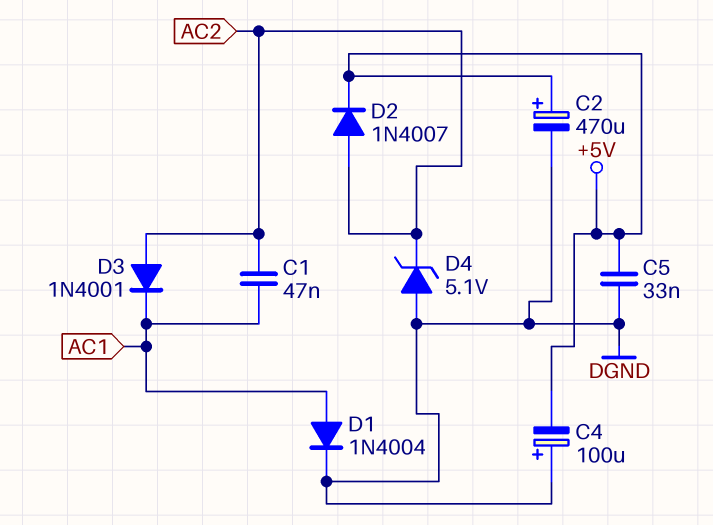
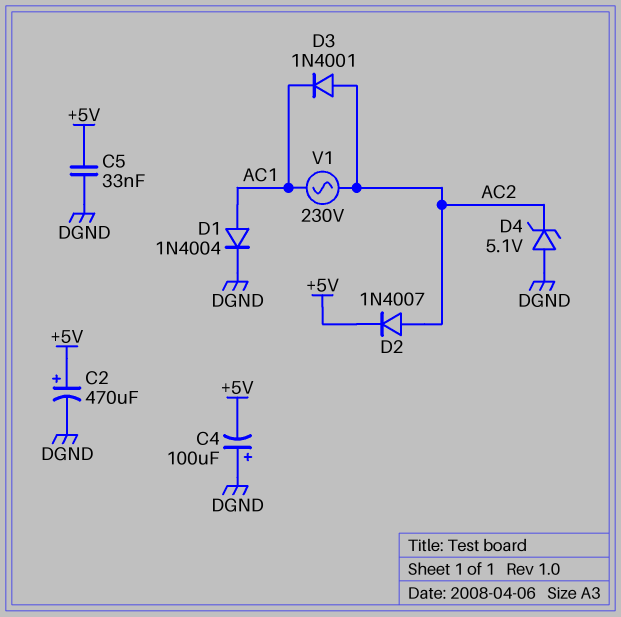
C1: 47nF (AC1, AC2) -> none
V1: none -> AC 230V (AC1, AC2)

